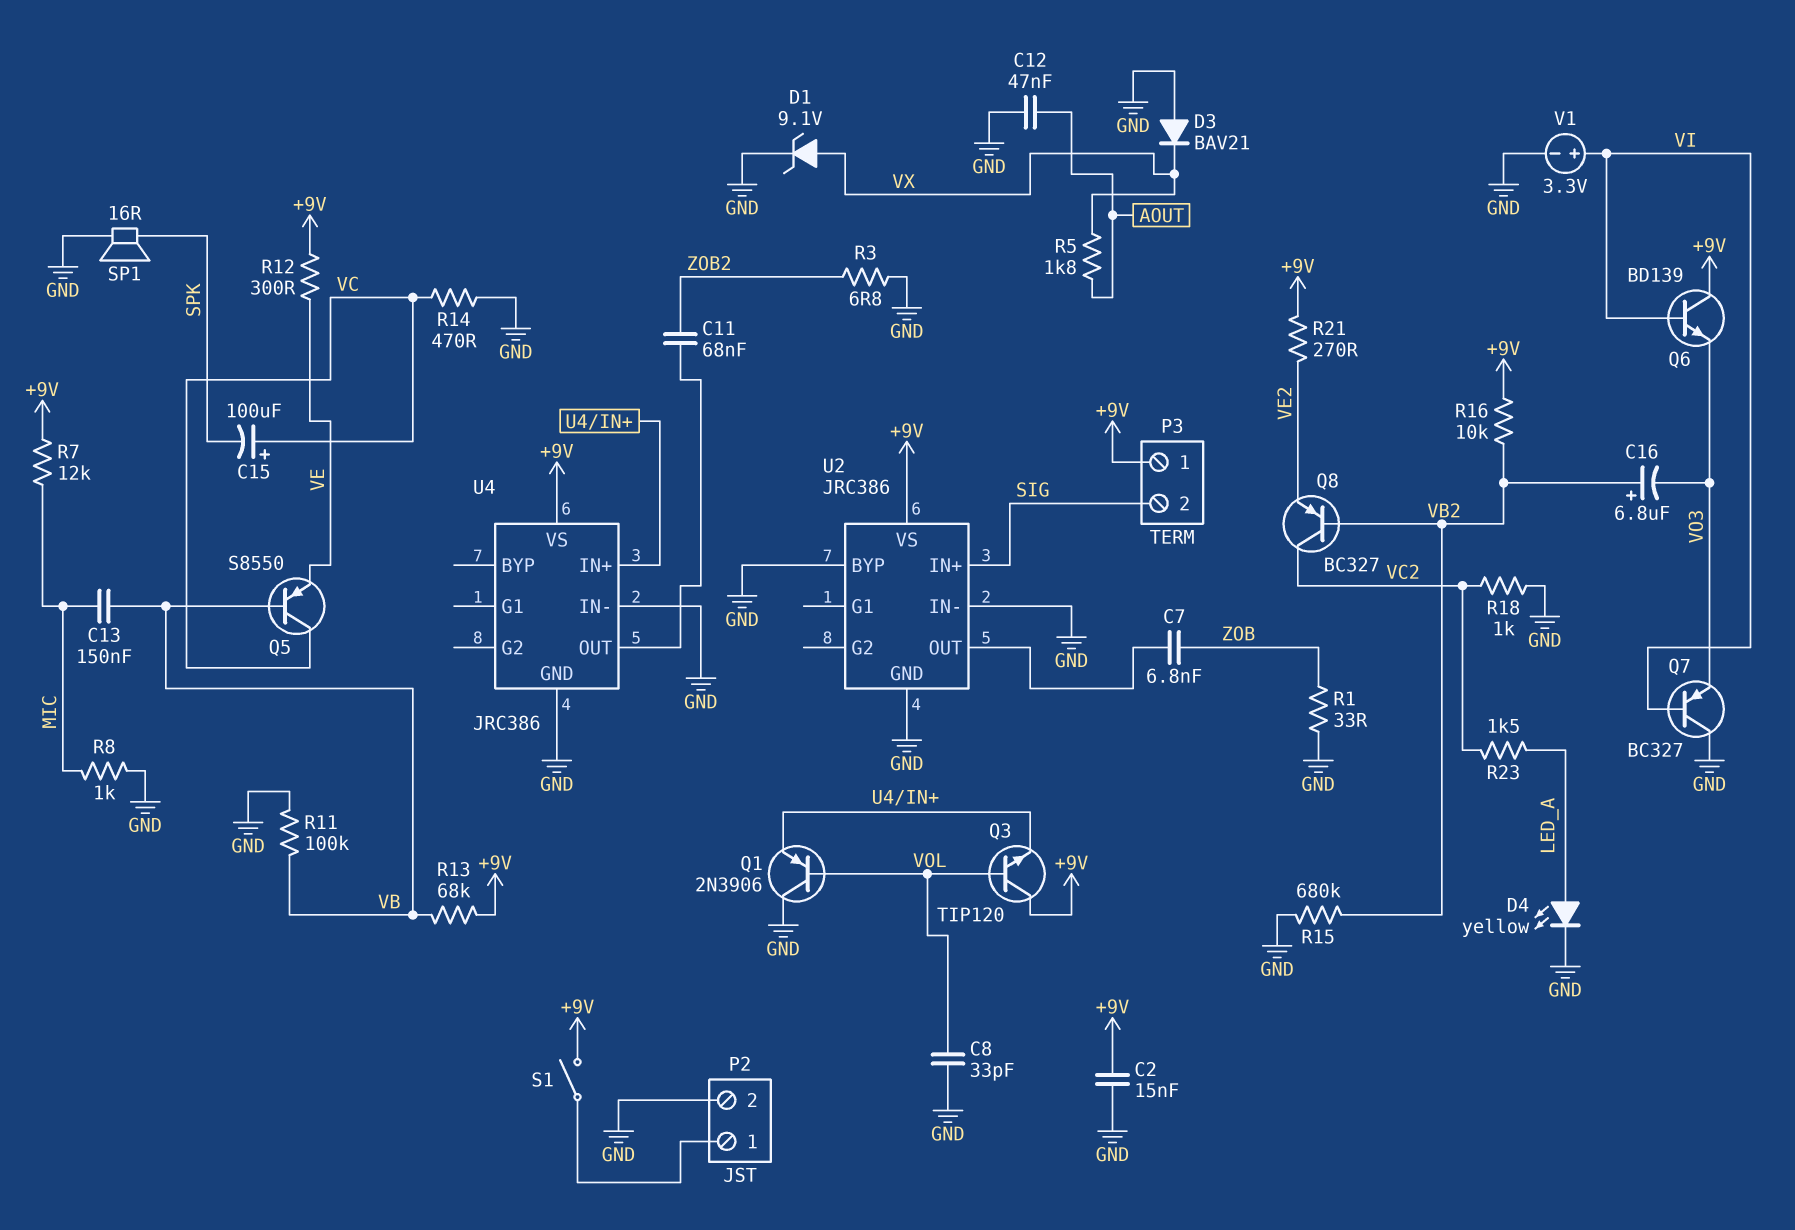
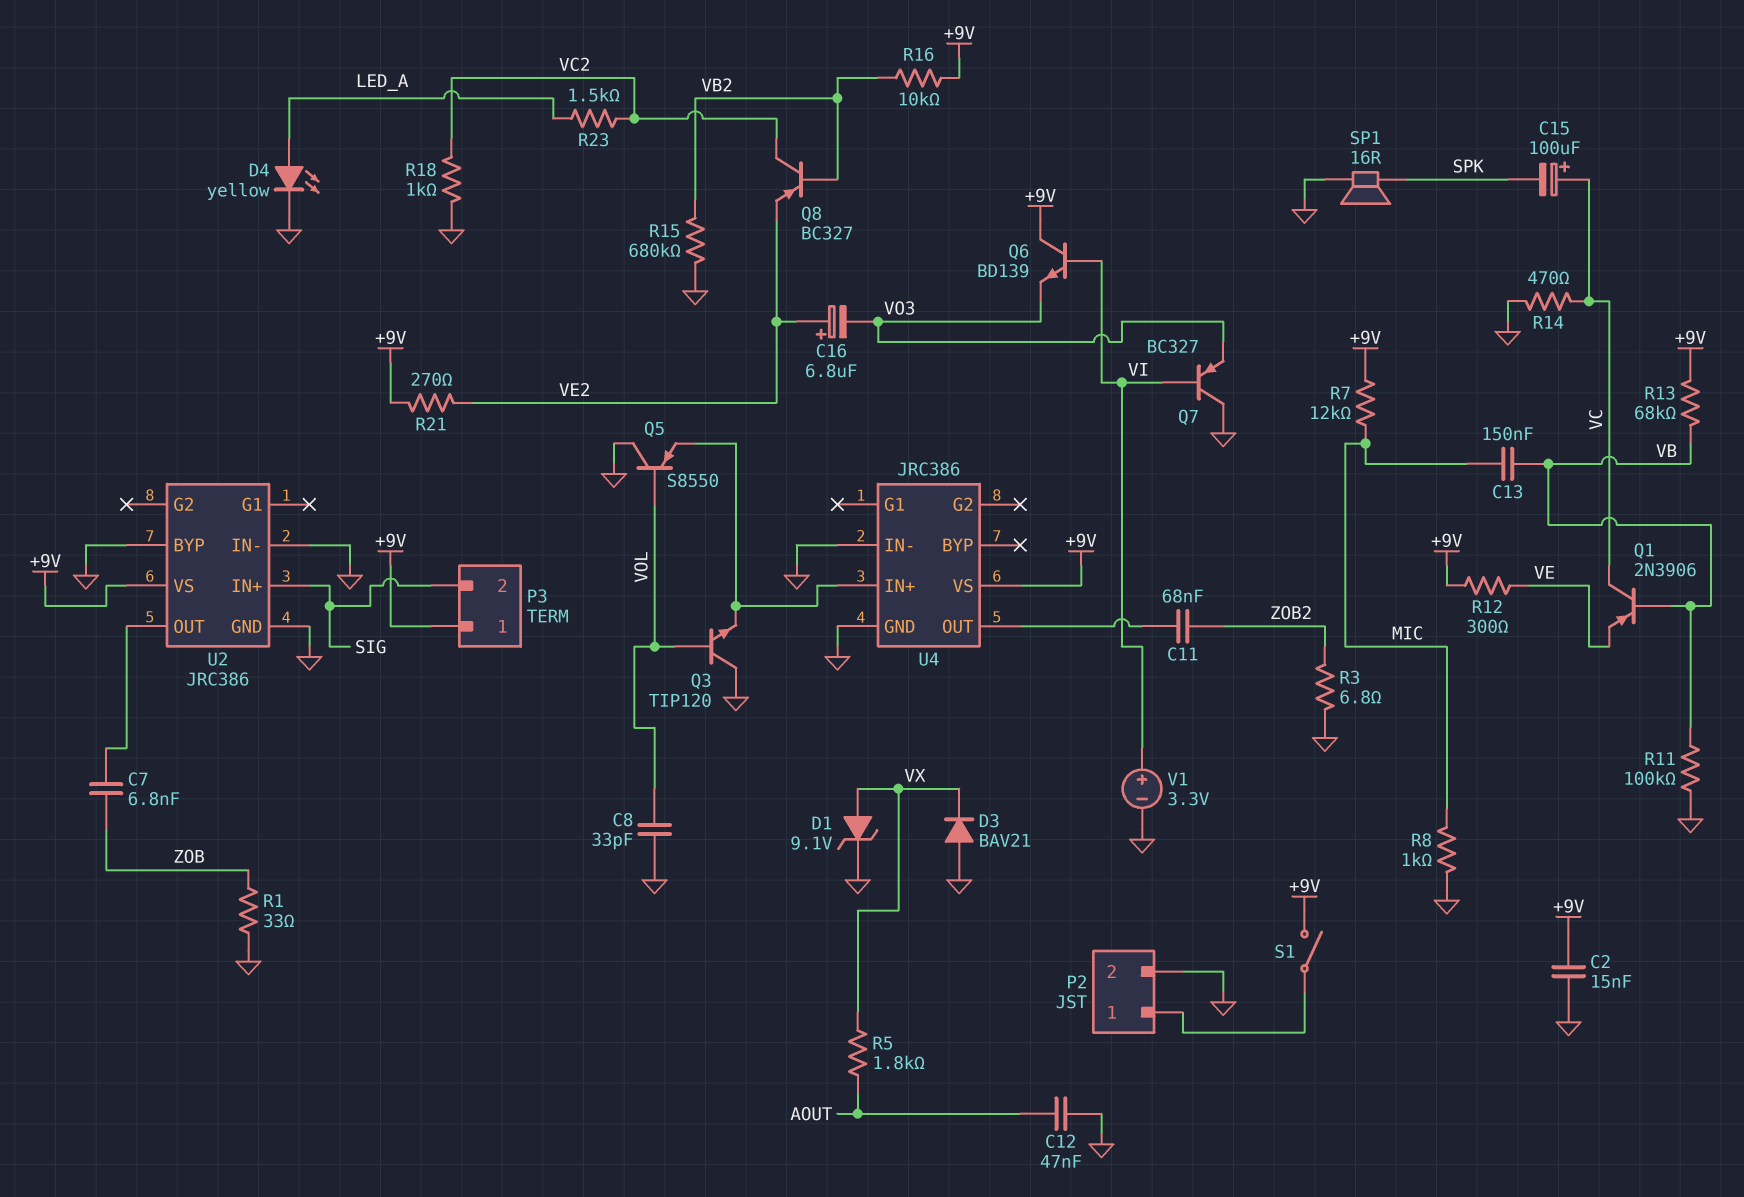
C16: 6.8uF (plus VB2, minus VO3) -> 6.8uF (plus VE2, minus VO3)
Q1: PNP 2N3906 (B VOL, C GND, E U4/IN+) -> PNP 2N3906 (B VB, C VC, E VE)
Q3: NPN TIP120 (B VOL, C +9V, E U4/IN+) -> NPN TIP120 (B VOL, C GND, E U4/IN+)
Q5: PNP S8550 (B VB, C VC, E VE) -> PNP S8550 (B VOL, C GND, E U4/IN+)

